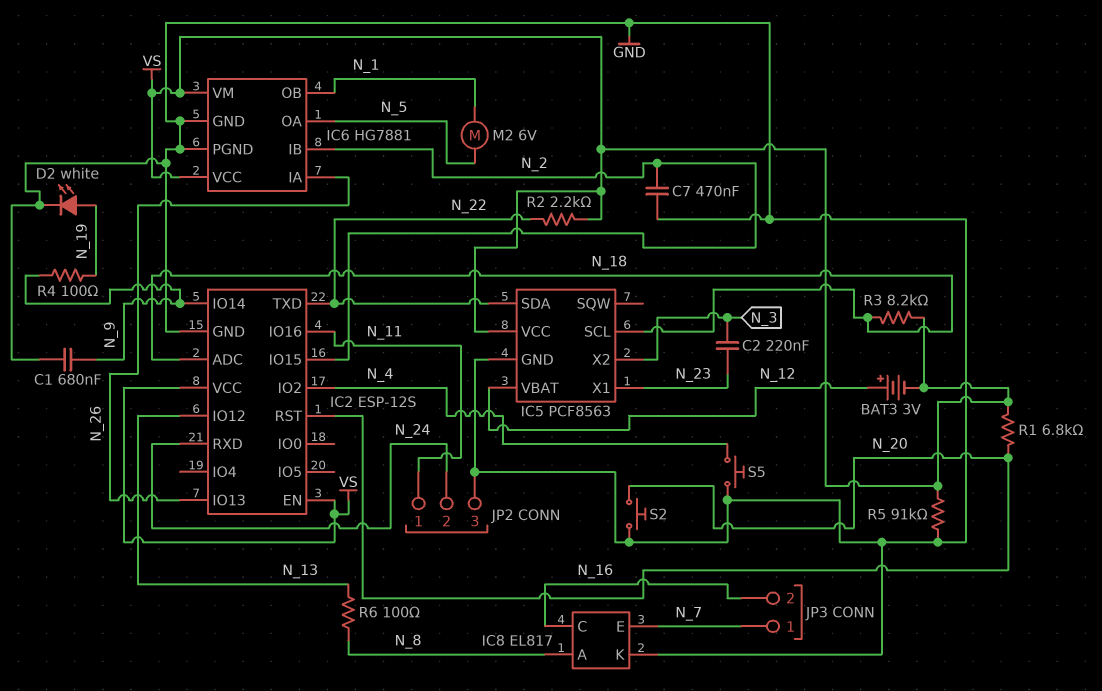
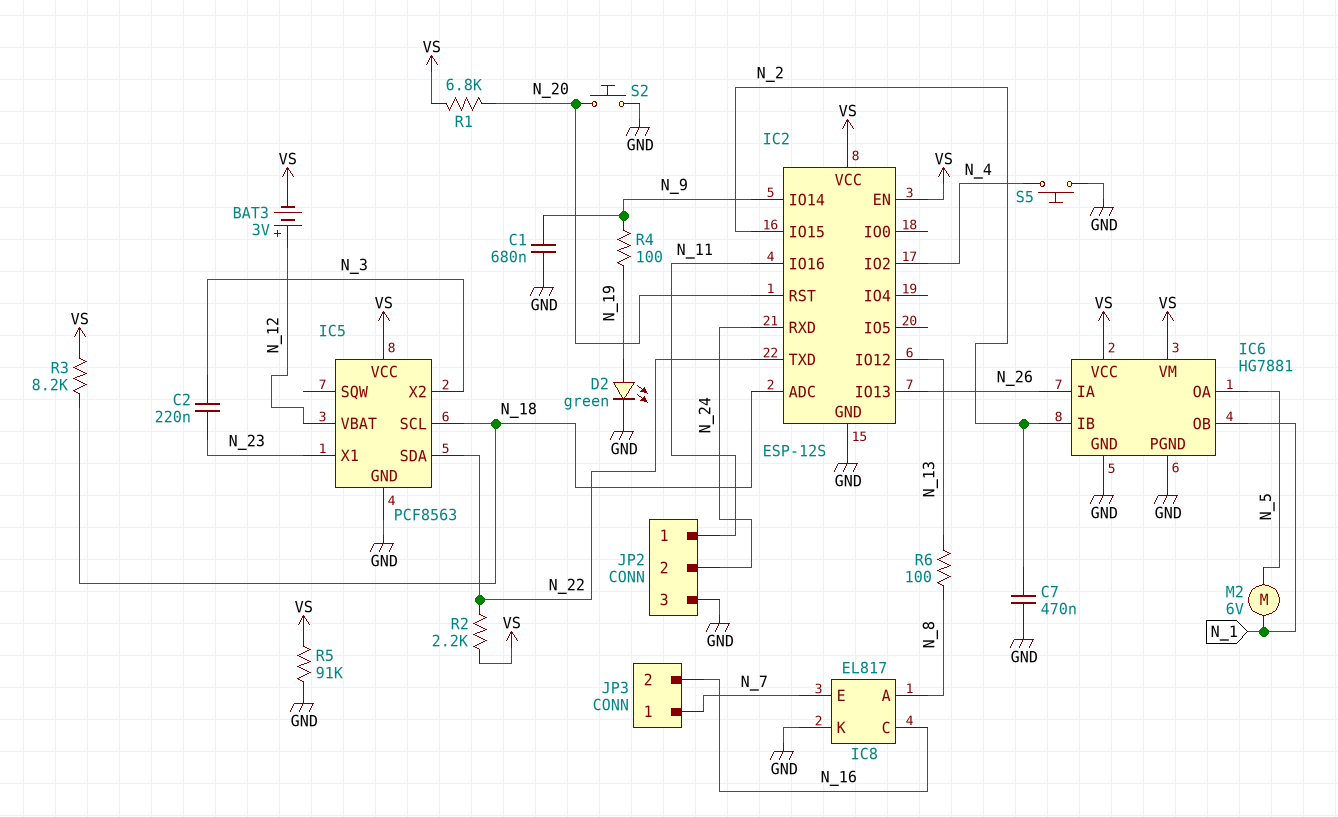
D2: LED white (A N_19, K GND) -> LED green (A N_19, K GND)

